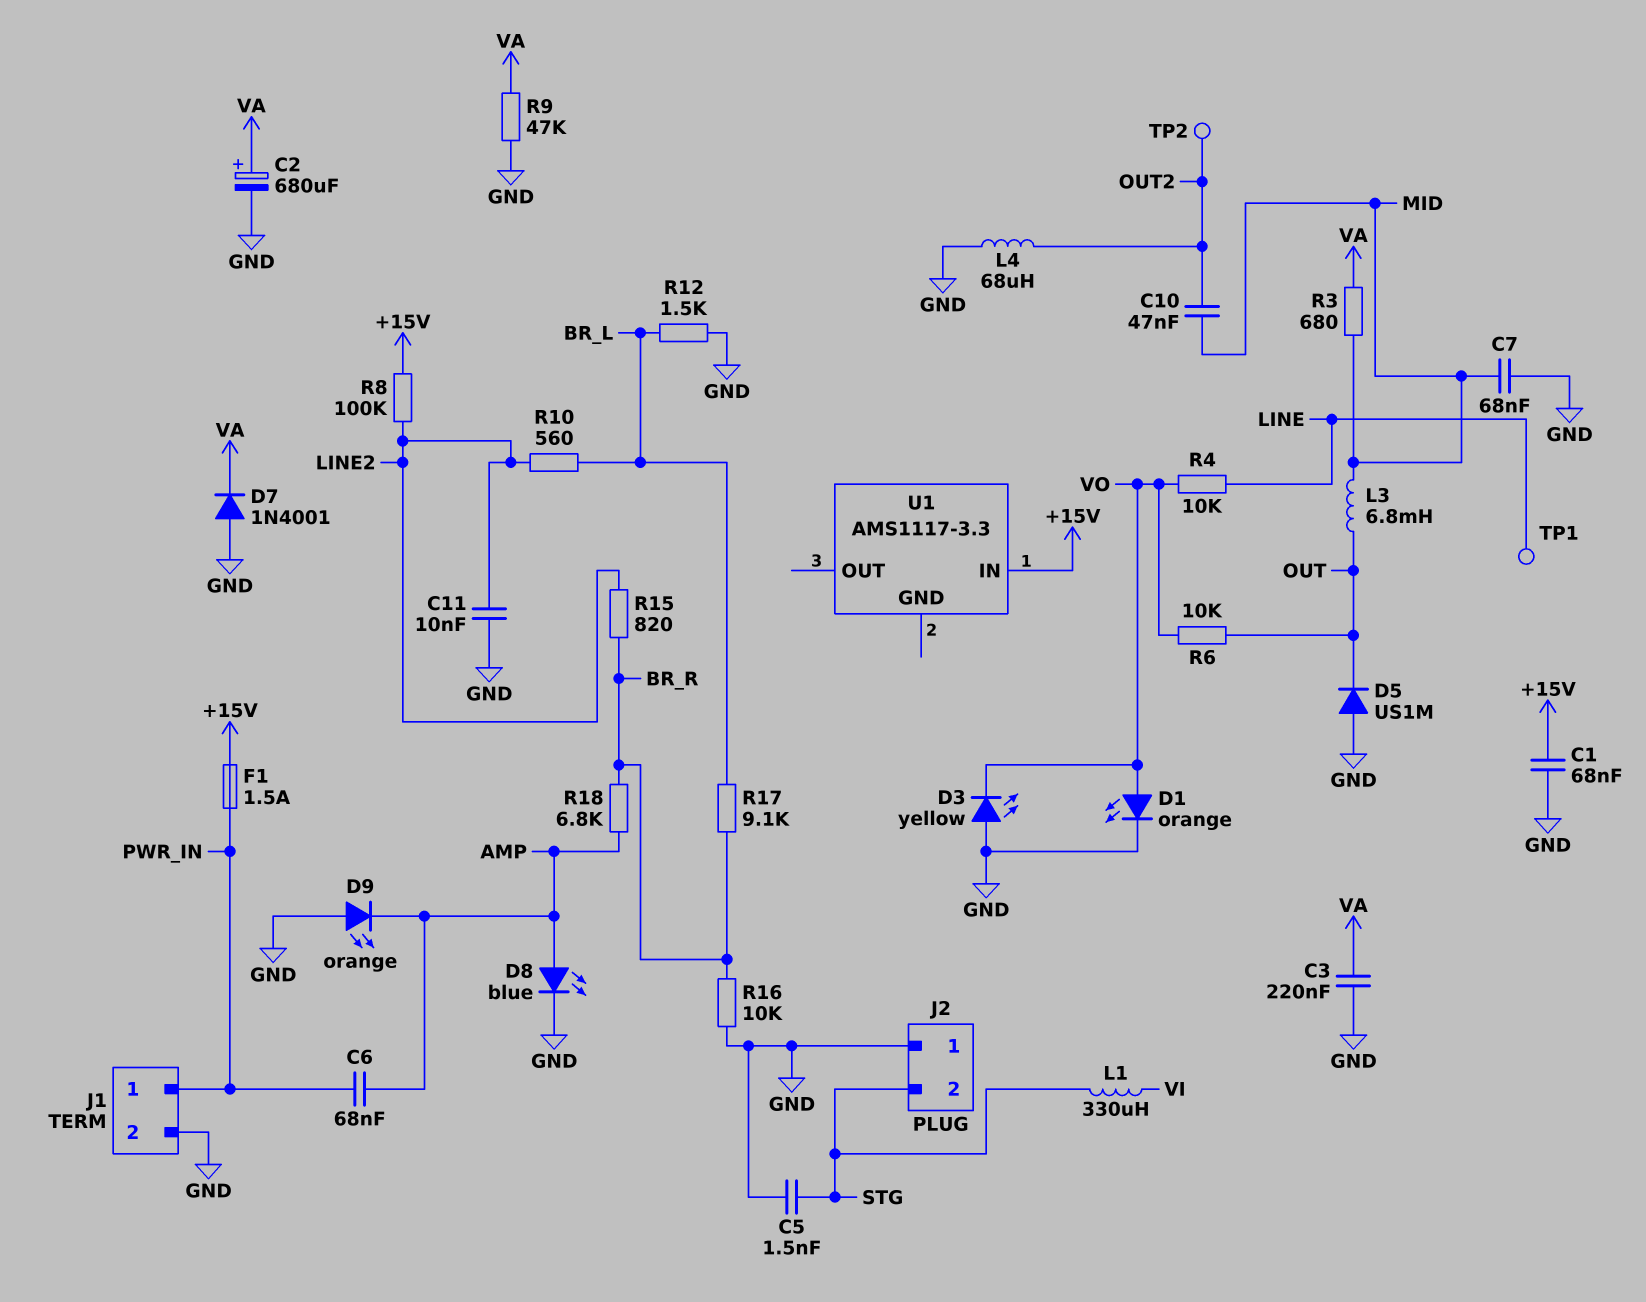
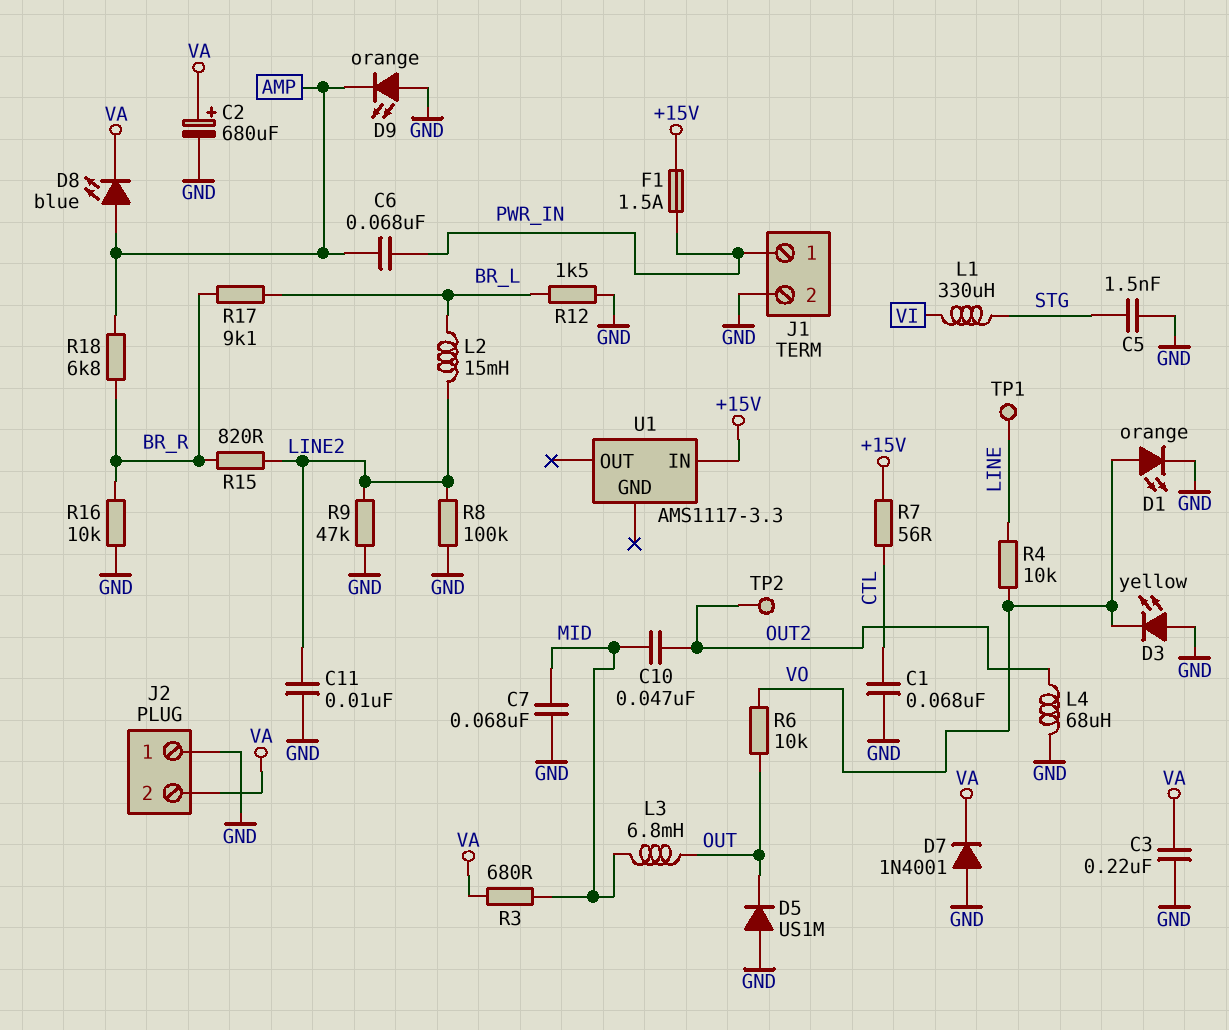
C1: 68nF (+15V, GND) -> 68nF (CTL, GND)
D8: LED blue (A AMP, K GND) -> LED blue (A AMP, K VA)
J2 pin 2: STG -> VA
L2: none -> 15mH (BR_L, LINE2)
R7: none -> 56 (+15V, CTL)
R8: 100k (+15V, LINE2) -> 100k (GND, LINE2)
R9: 47k (GND, VA) -> 47k (GND, LINE2)
R10: 560 (BR_L, LINE2) -> none

